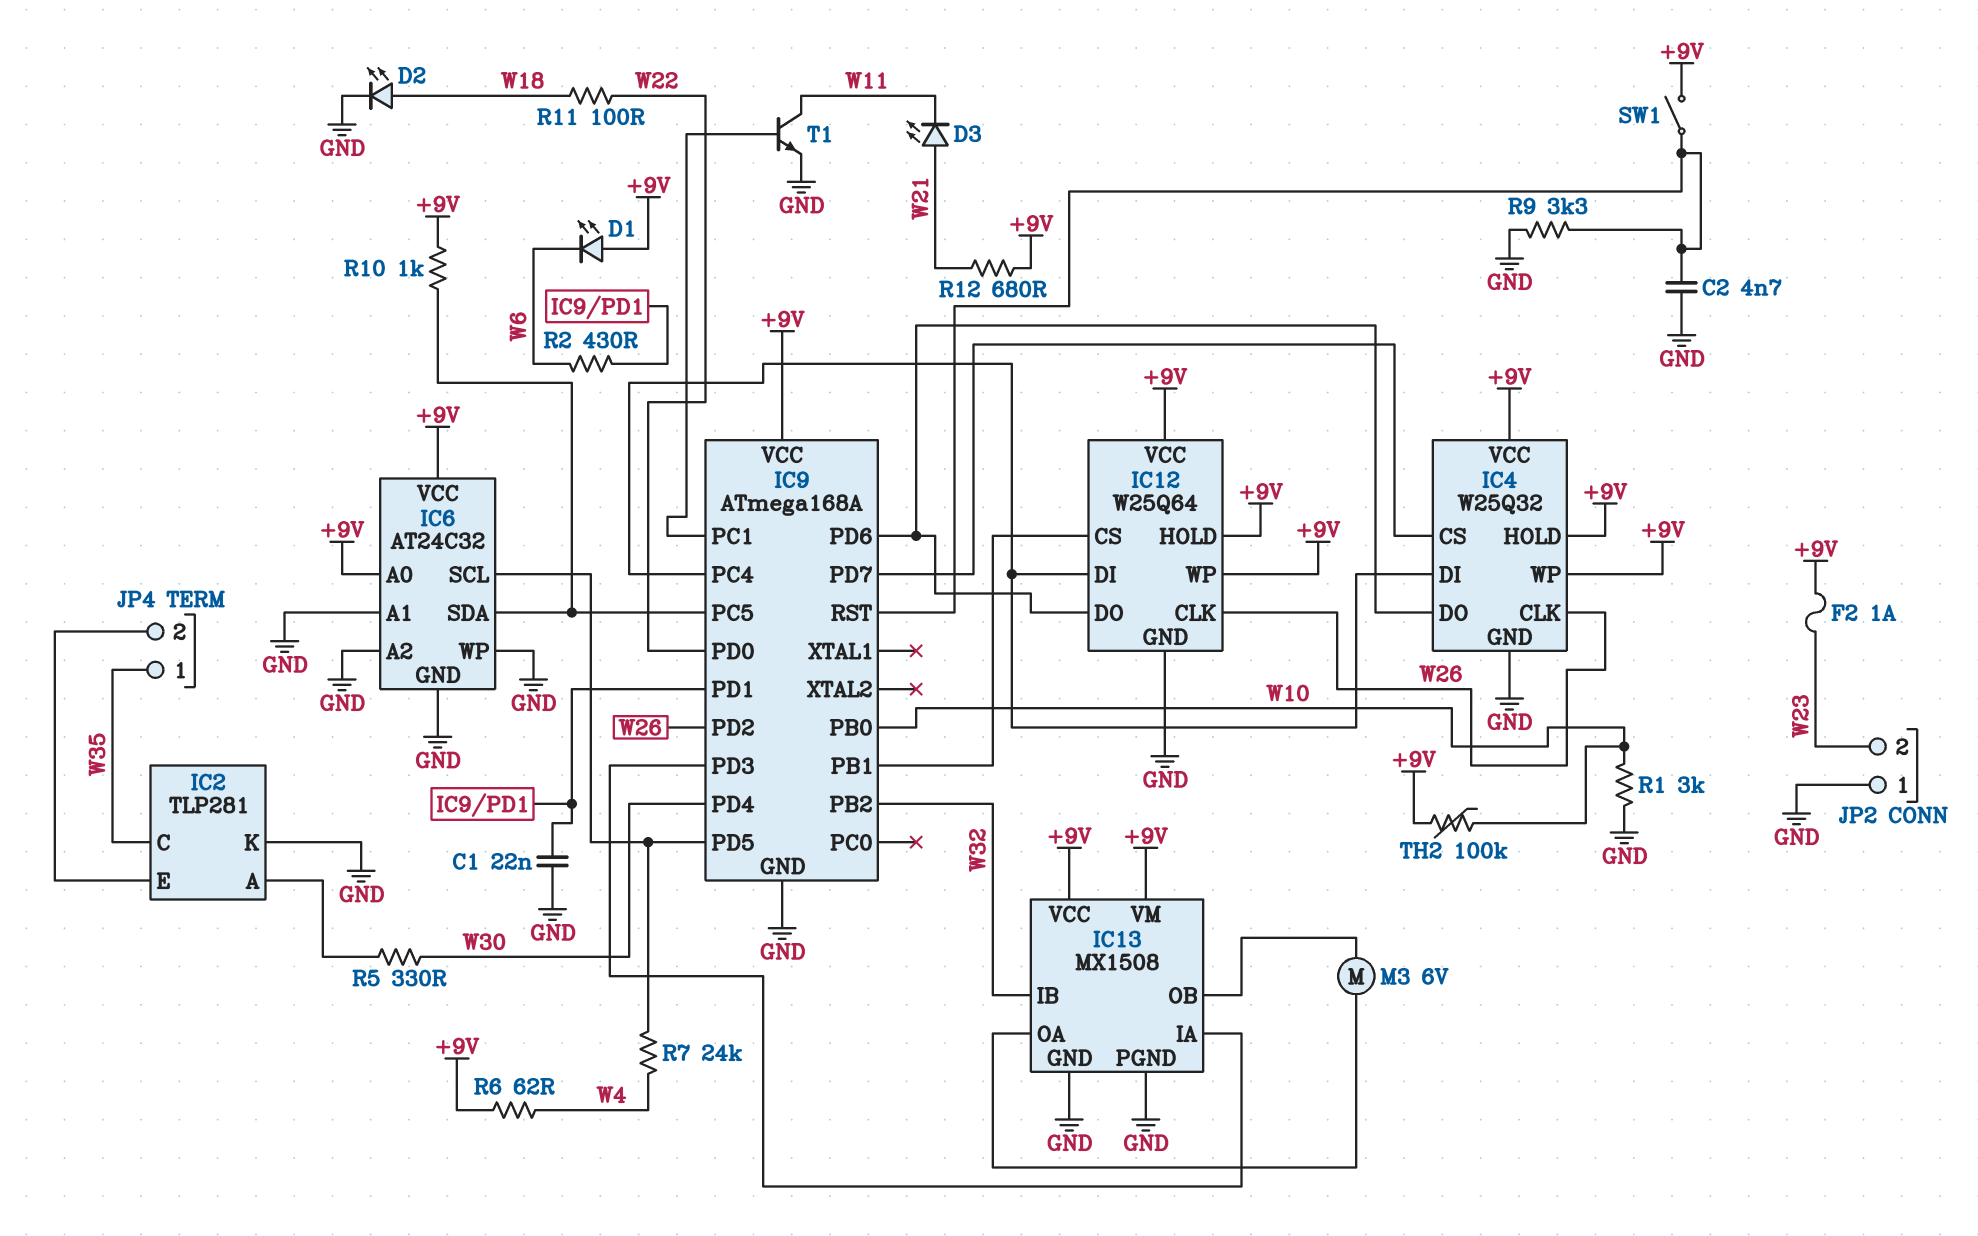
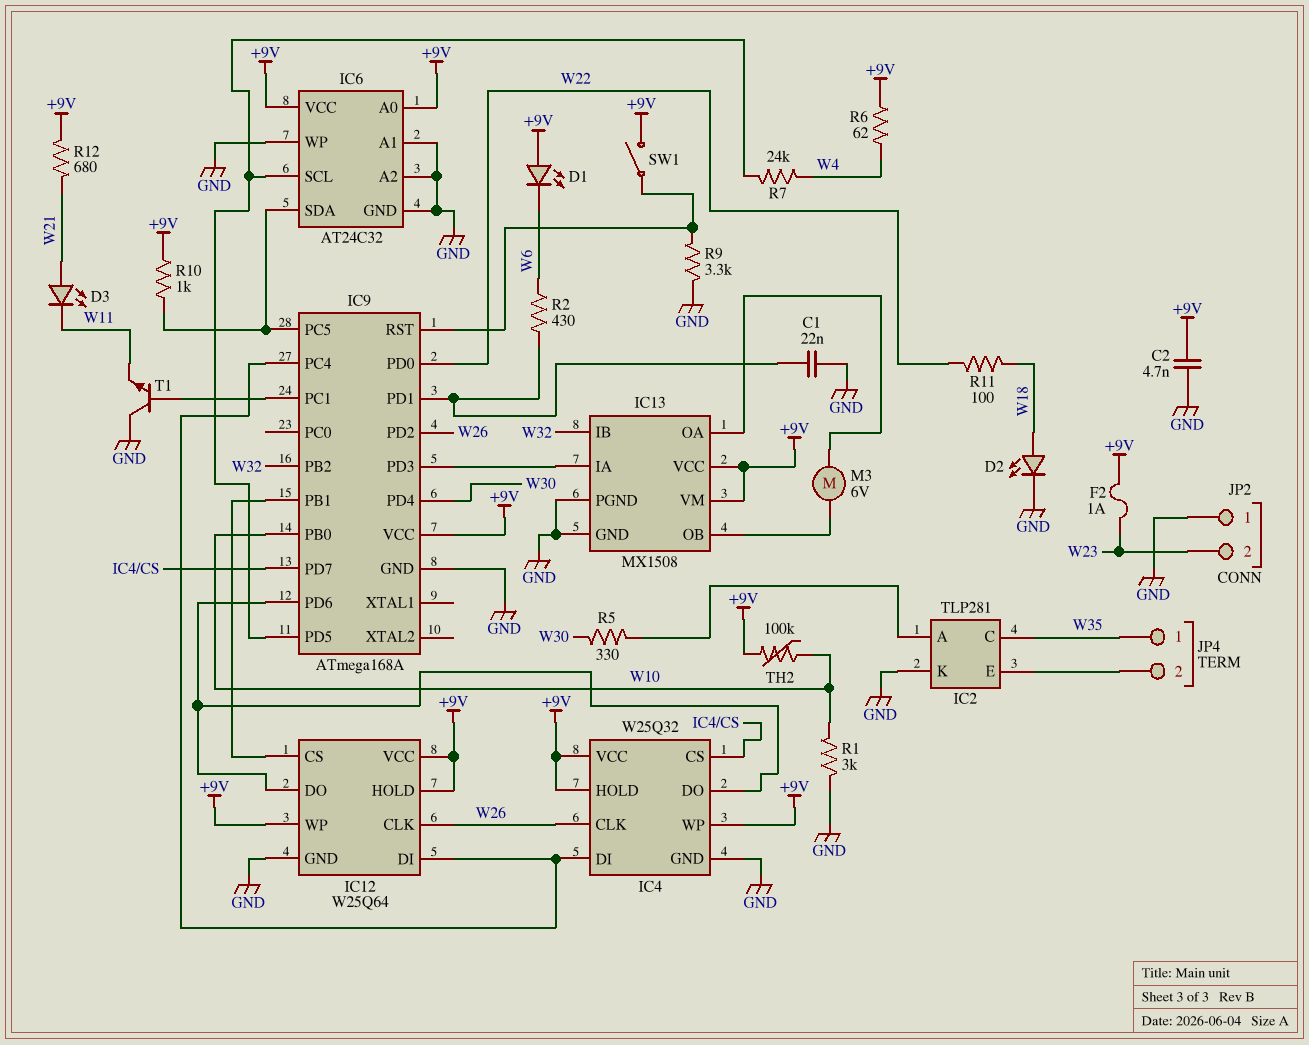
C2: 4.7nF (GND, IC9/RST) -> 4.7nF (+9V, GND)
T1: NPN (B IC9/PC1, C W11, E GND) -> NPN (B IC9/PC1, C GND, E W11)

